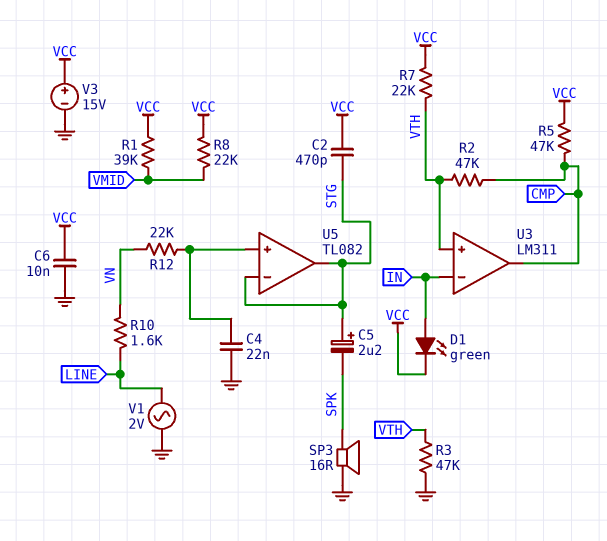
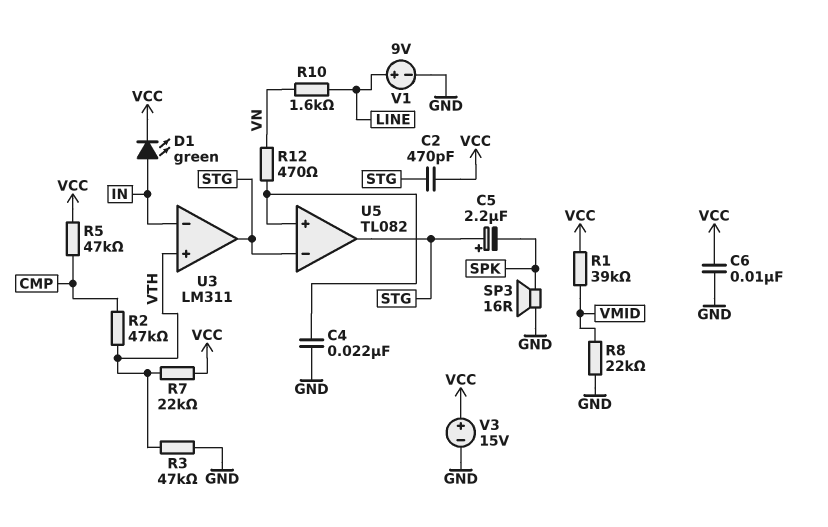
R8: 22k (VCC, VMID) -> 22k (GND, VMID)
R12: 22k (U5/in+, VN) -> 470 (U5/in+, VN)
U3 pin out: CMP -> STG
V1: AC 2V (GND, LINE) -> 9V (plus LINE, minus GND)

